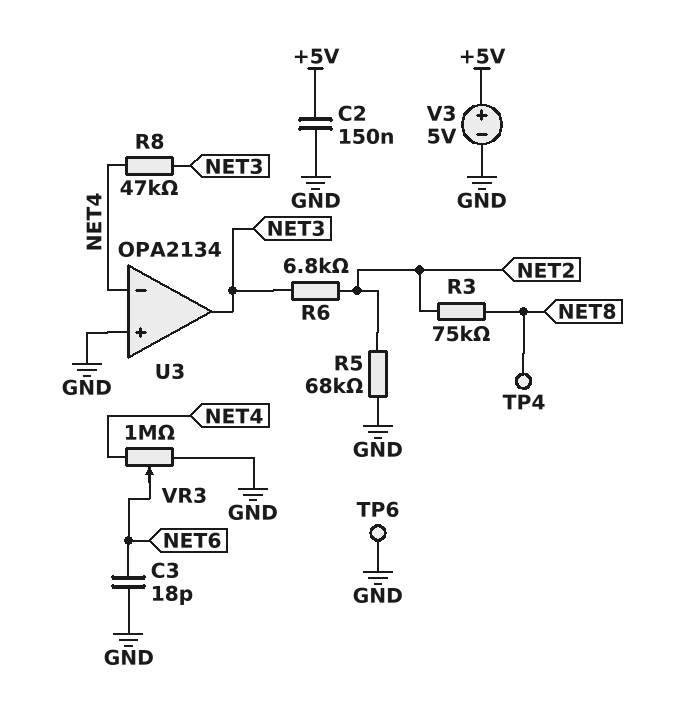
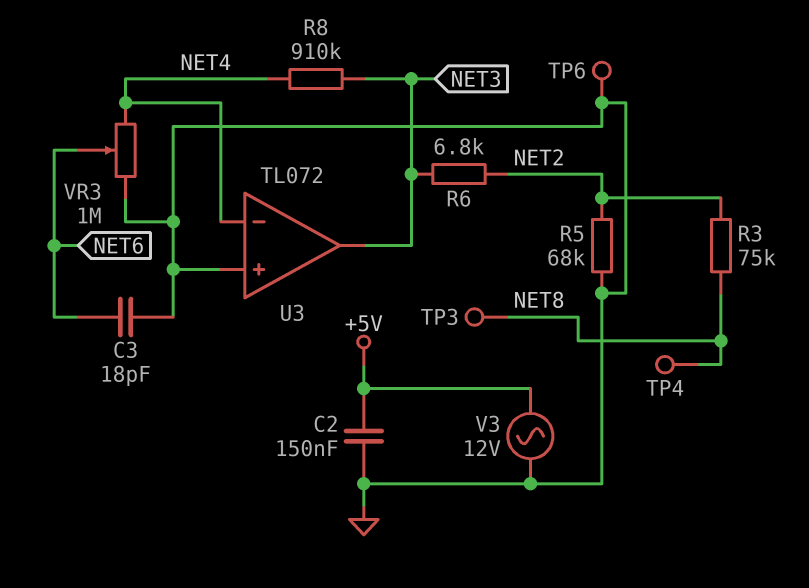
R8: 47k (NET3, NET4) -> 910k (NET3, NET4)
TP3: none -> test point (NET8)
U3: OPA2134 -> TL072
V3: 5V (plus +5V, minus GND) -> AC 12V (+5V, GND)

